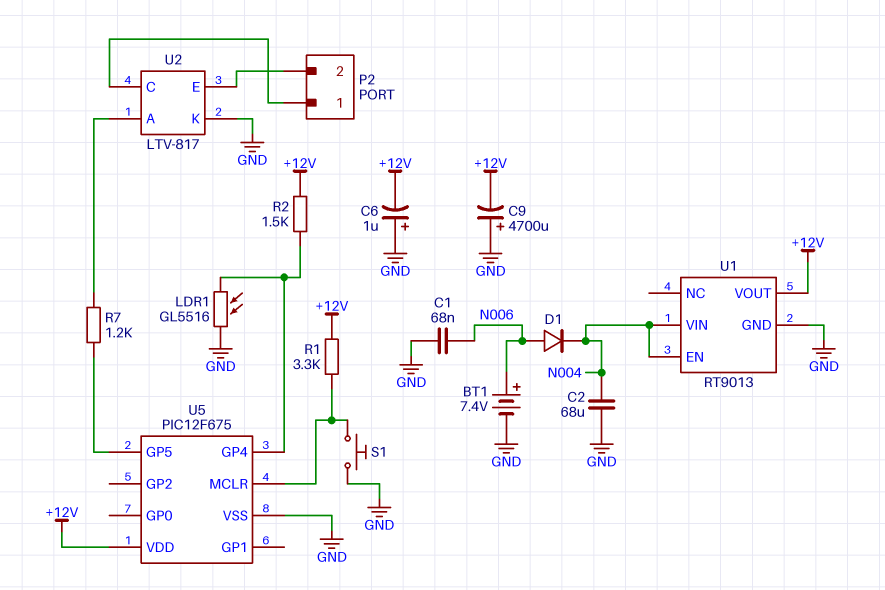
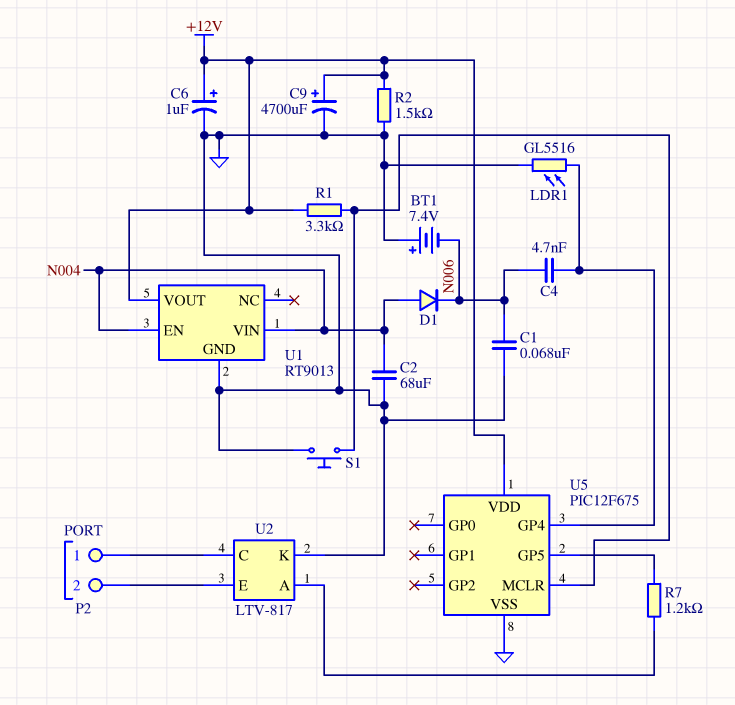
BT1: 7.4V (plus N006, minus GND) -> 7.4V (plus GND, minus N006)
C4: none -> 4.7nF (N006, U5/GP4)
C6: 1uF (plus GND, minus +12V) -> 1uF (plus +12V, minus GND)
C9: 4700uF (plus GND, minus +12V) -> 4700uF (plus +12V, minus GND)
D1: diode (A N006, K N004) -> diode (A N004, K N006)
R2: 1.5k (+12V, U5/GP4) -> 1.5k (+12V, GND)

